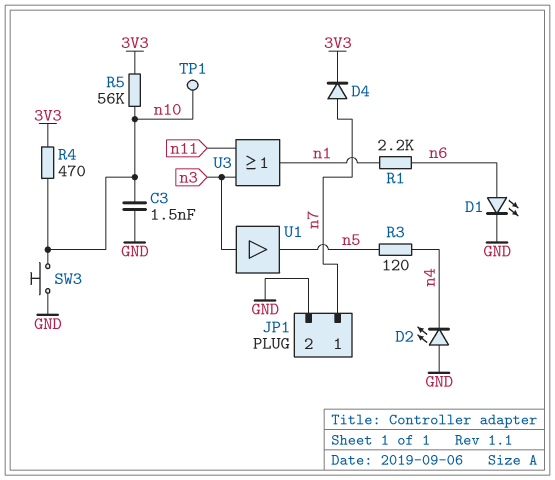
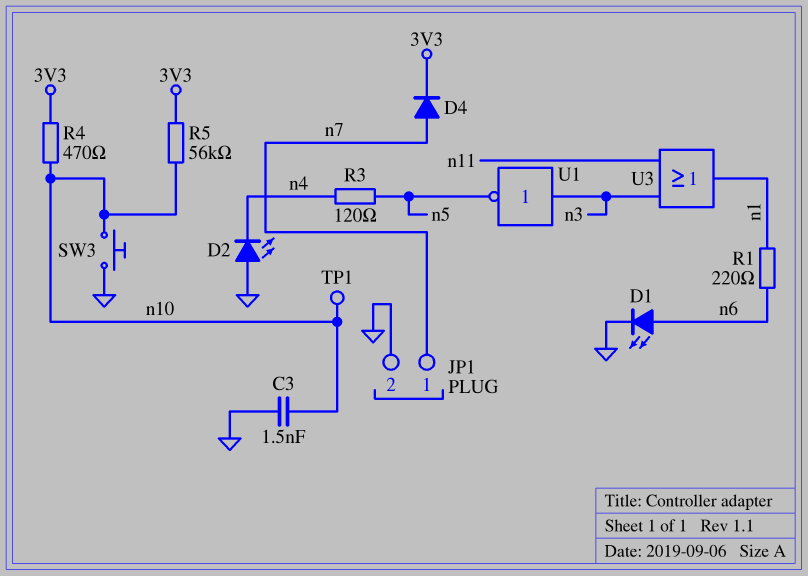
R1: 2.2k (n1, n6) -> 220 (n1, n6)
U1: buffer (in n3, out n5) -> NOT (in n3, out n5)

